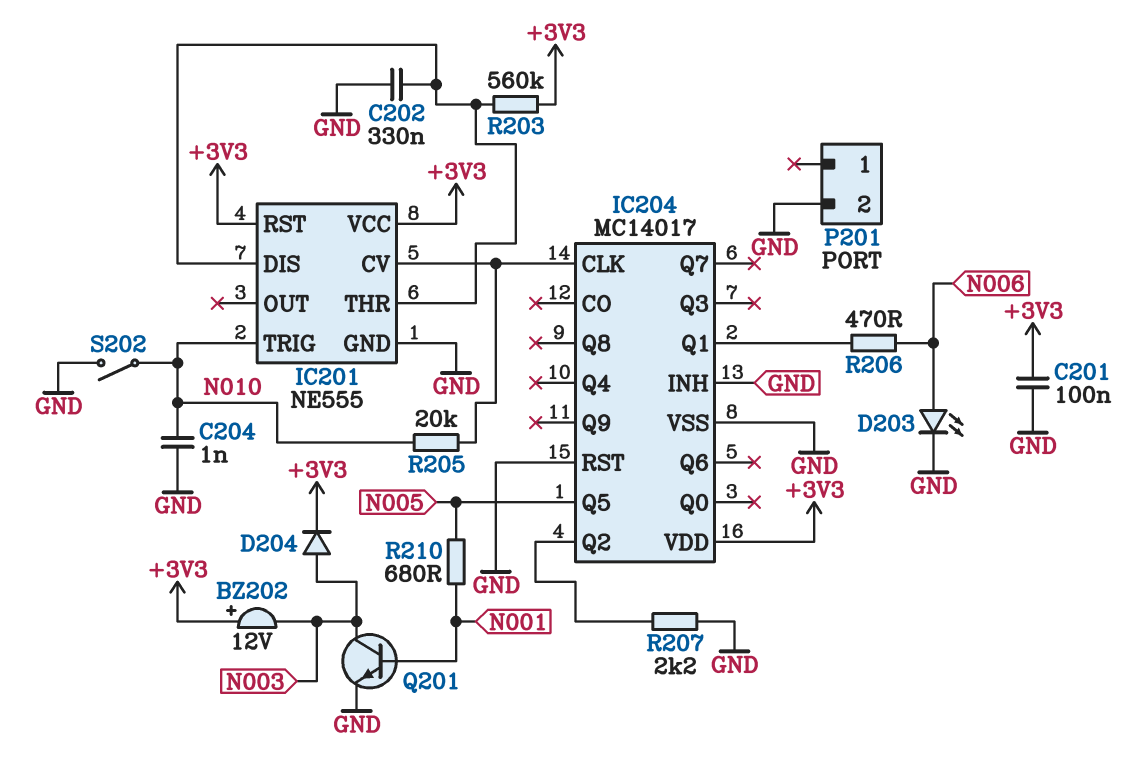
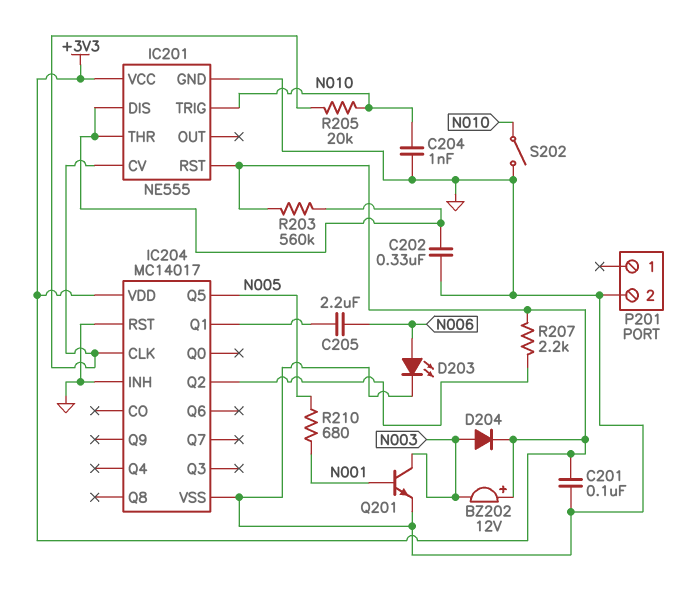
C205: none -> 2.2uF (IC204/Q1, N006)
R206: 470 (IC204/Q1, N006) -> none
R207: 2.2k (GND, IC204/Q2) -> 2.2k (+3V3, IC204/Q2)

